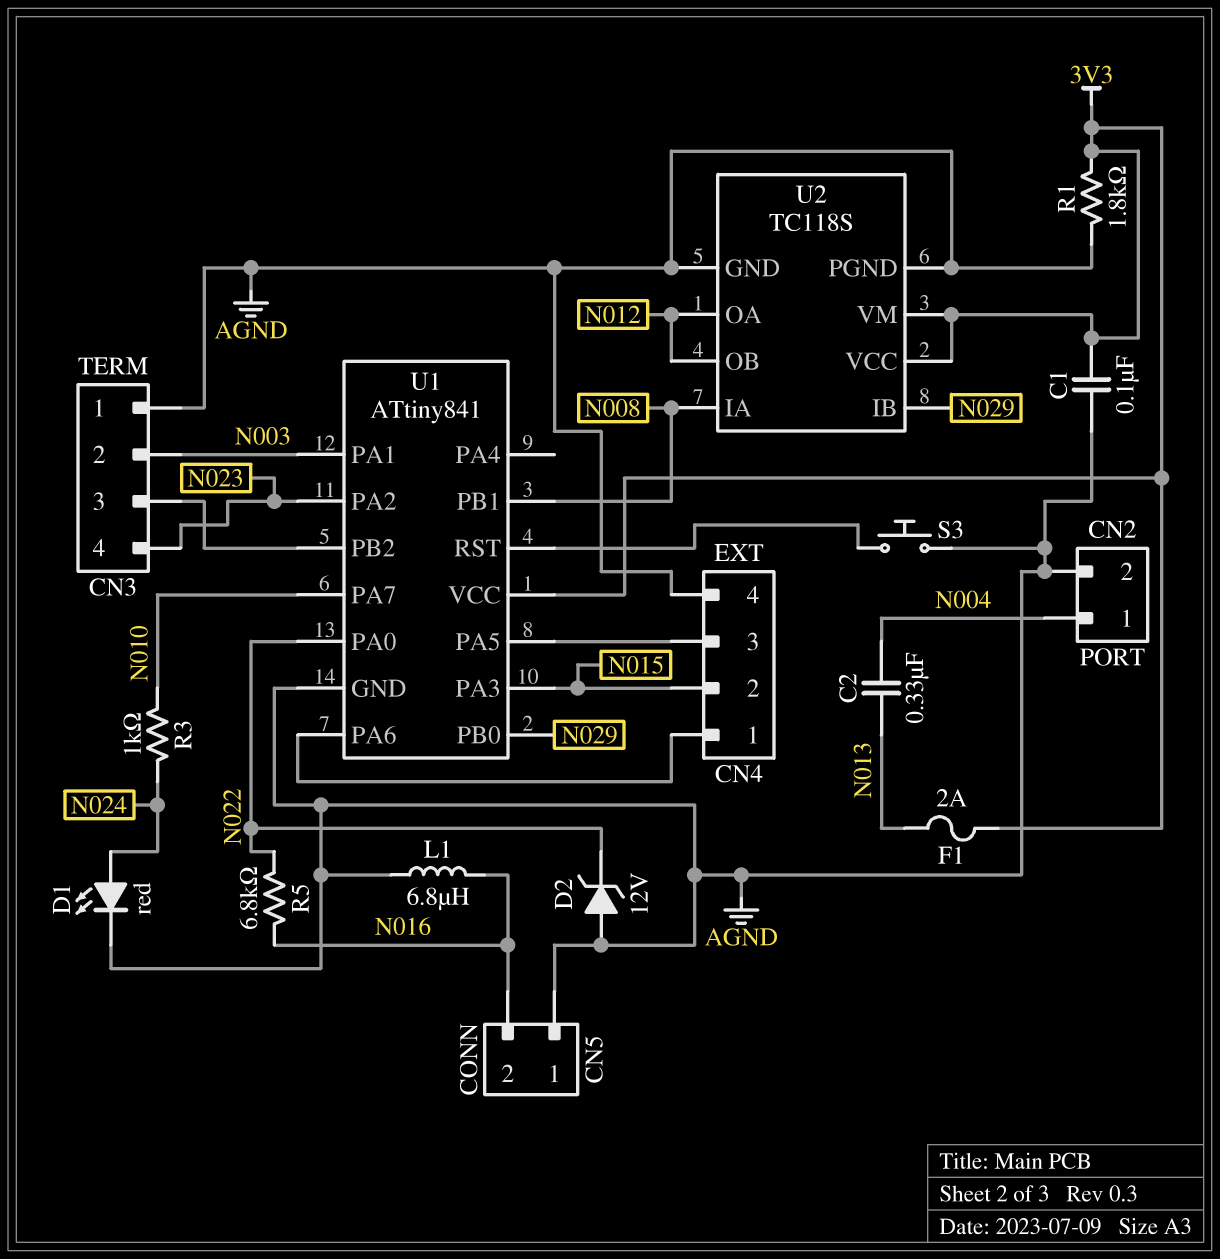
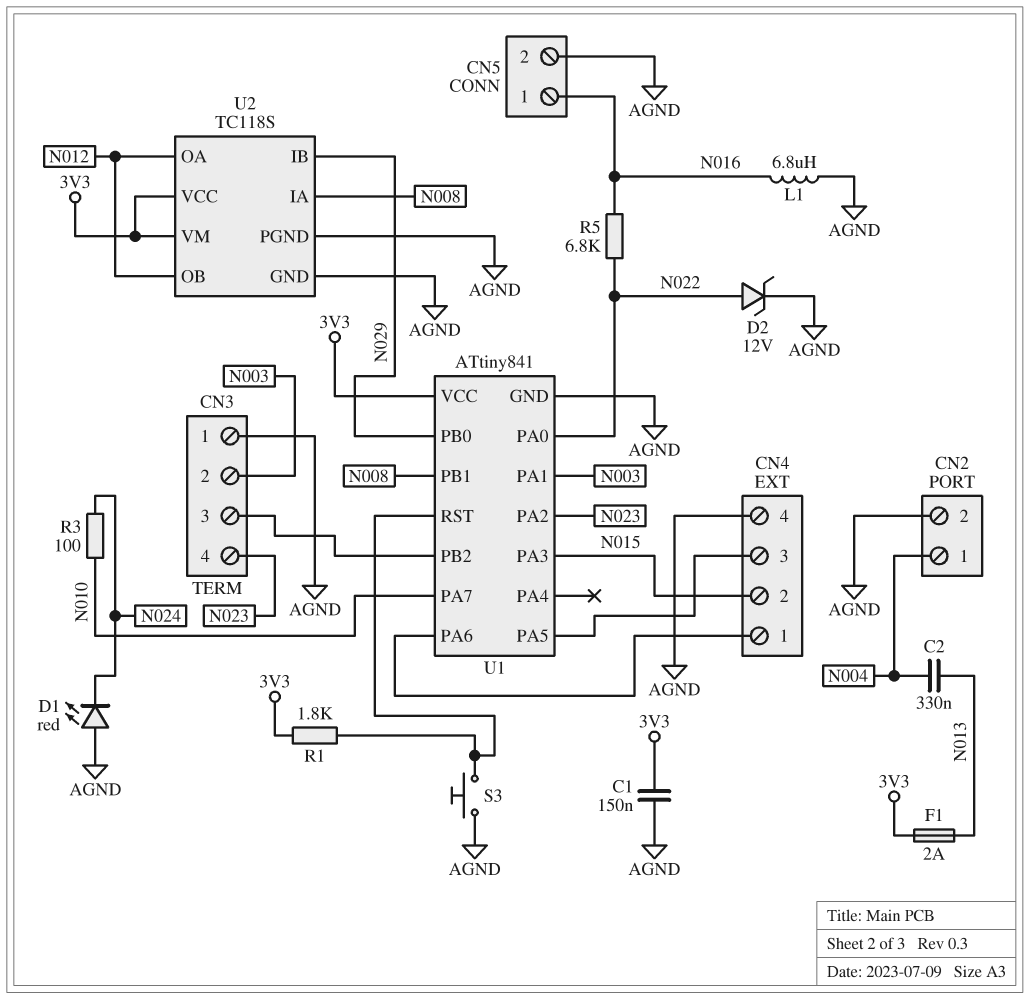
C1: 100nF (3V3, AGND) -> 150nF (3V3, AGND)
CN5 pin 1: AGND -> N016
CN5 pin 2: N016 -> AGND
D1: LED red (A N024, K AGND) -> LED red (A AGND, K N024)
D2: zener 12V (A AGND, K N022) -> zener 12V (A N022, K AGND)
R1: 1.8k (3V3, AGND) -> 1.8k (3V3, U1/RST)
R3: 1k (N010, N024) -> 100 (N010, N024)

